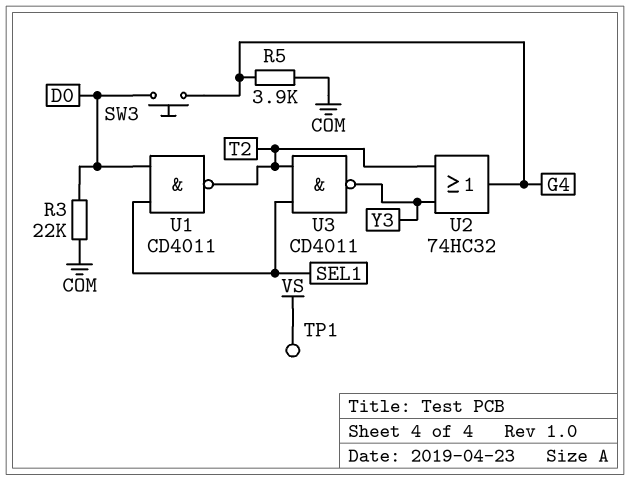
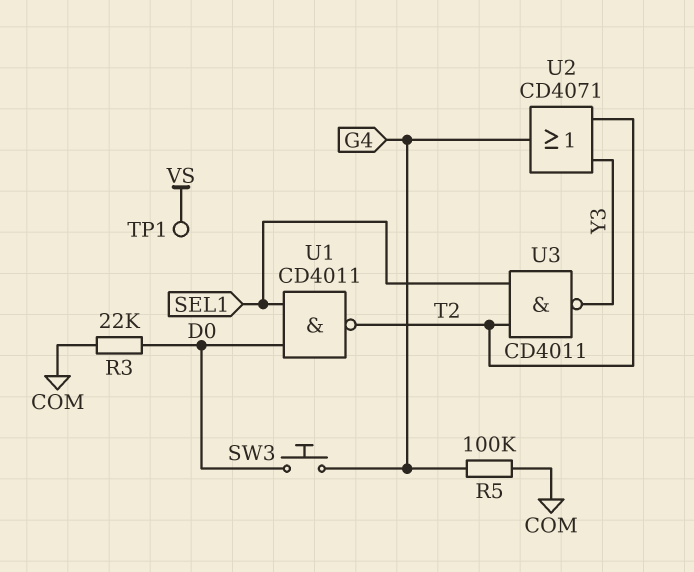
R5: 3.9k (COM, G4) -> 100k (COM, G4)
U2: OR 74HC32 (in T2, in Y3, out G4) -> OR CD4071 (in T2, in Y3, out G4)

